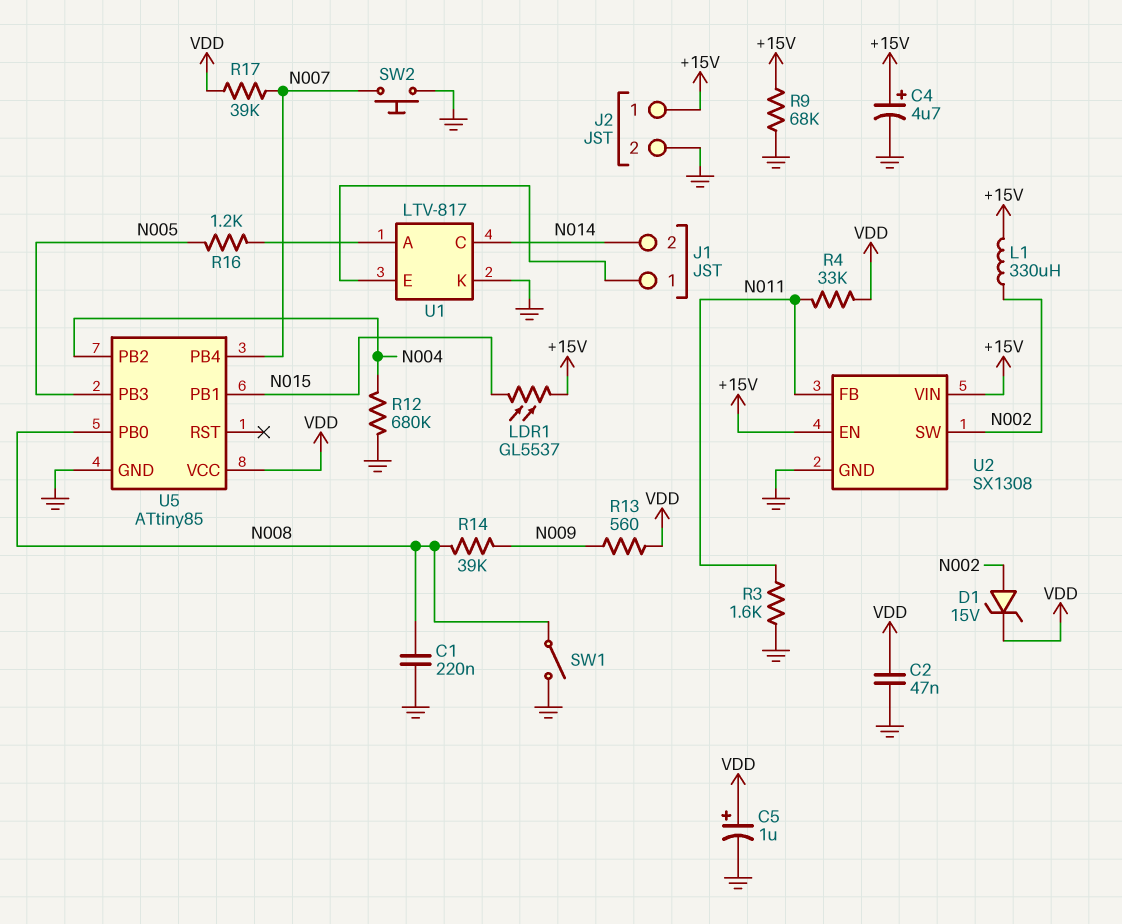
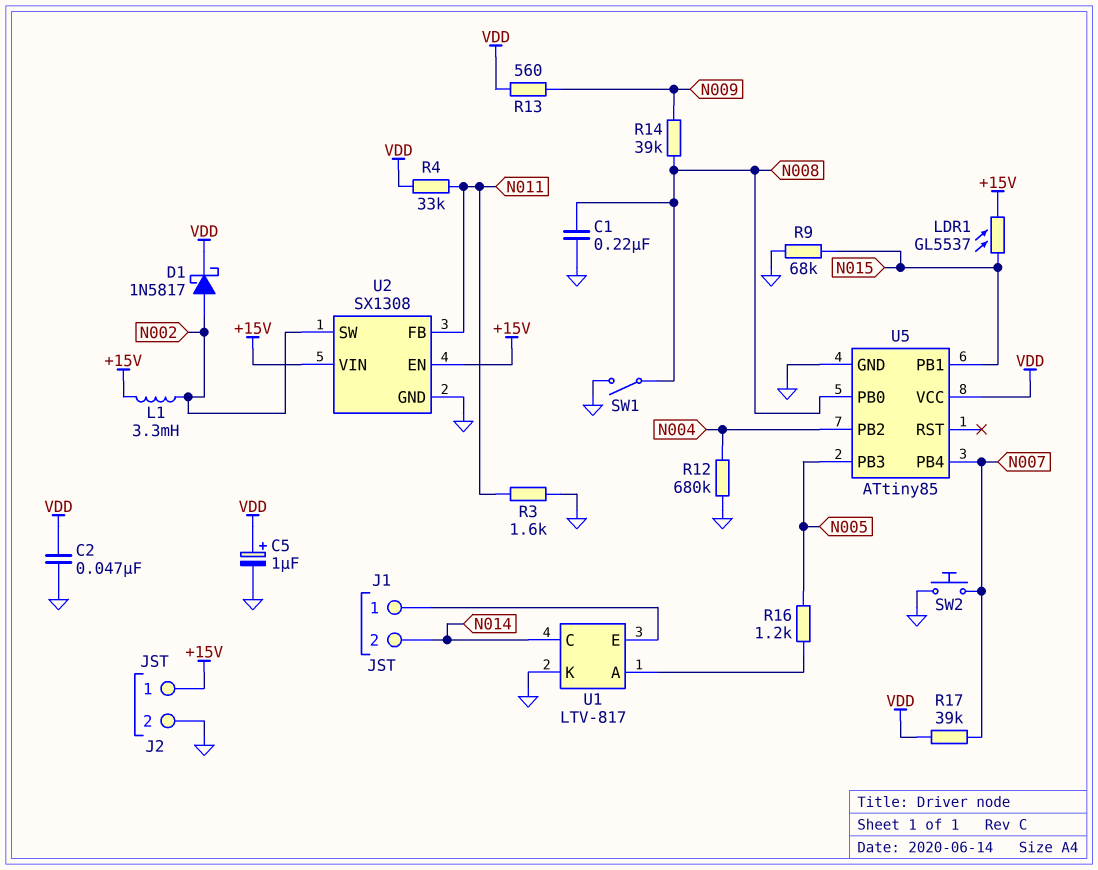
C4: 4.7uF (plus +15V, minus GND) -> none
D1: zener 15V (A N002, K VDD) -> schottky 1N5817 (A N002, K VDD)
L1: 330uH (+15V, N002) -> 3.3mH (+15V, N002)
R9: 68k (+15V, GND) -> 68k (GND, N015)

